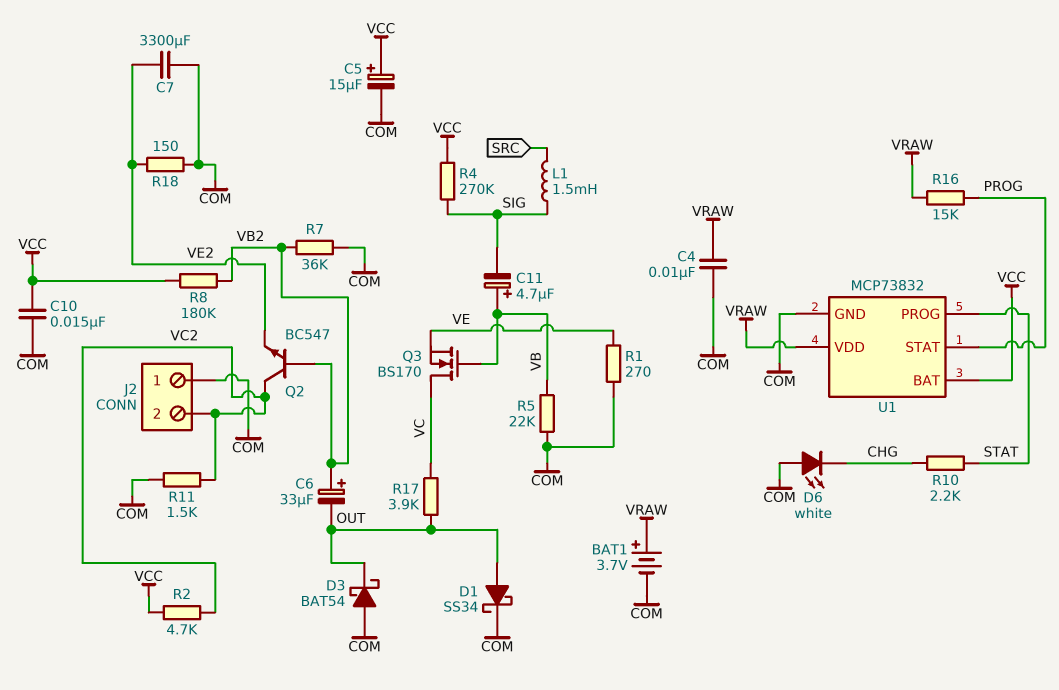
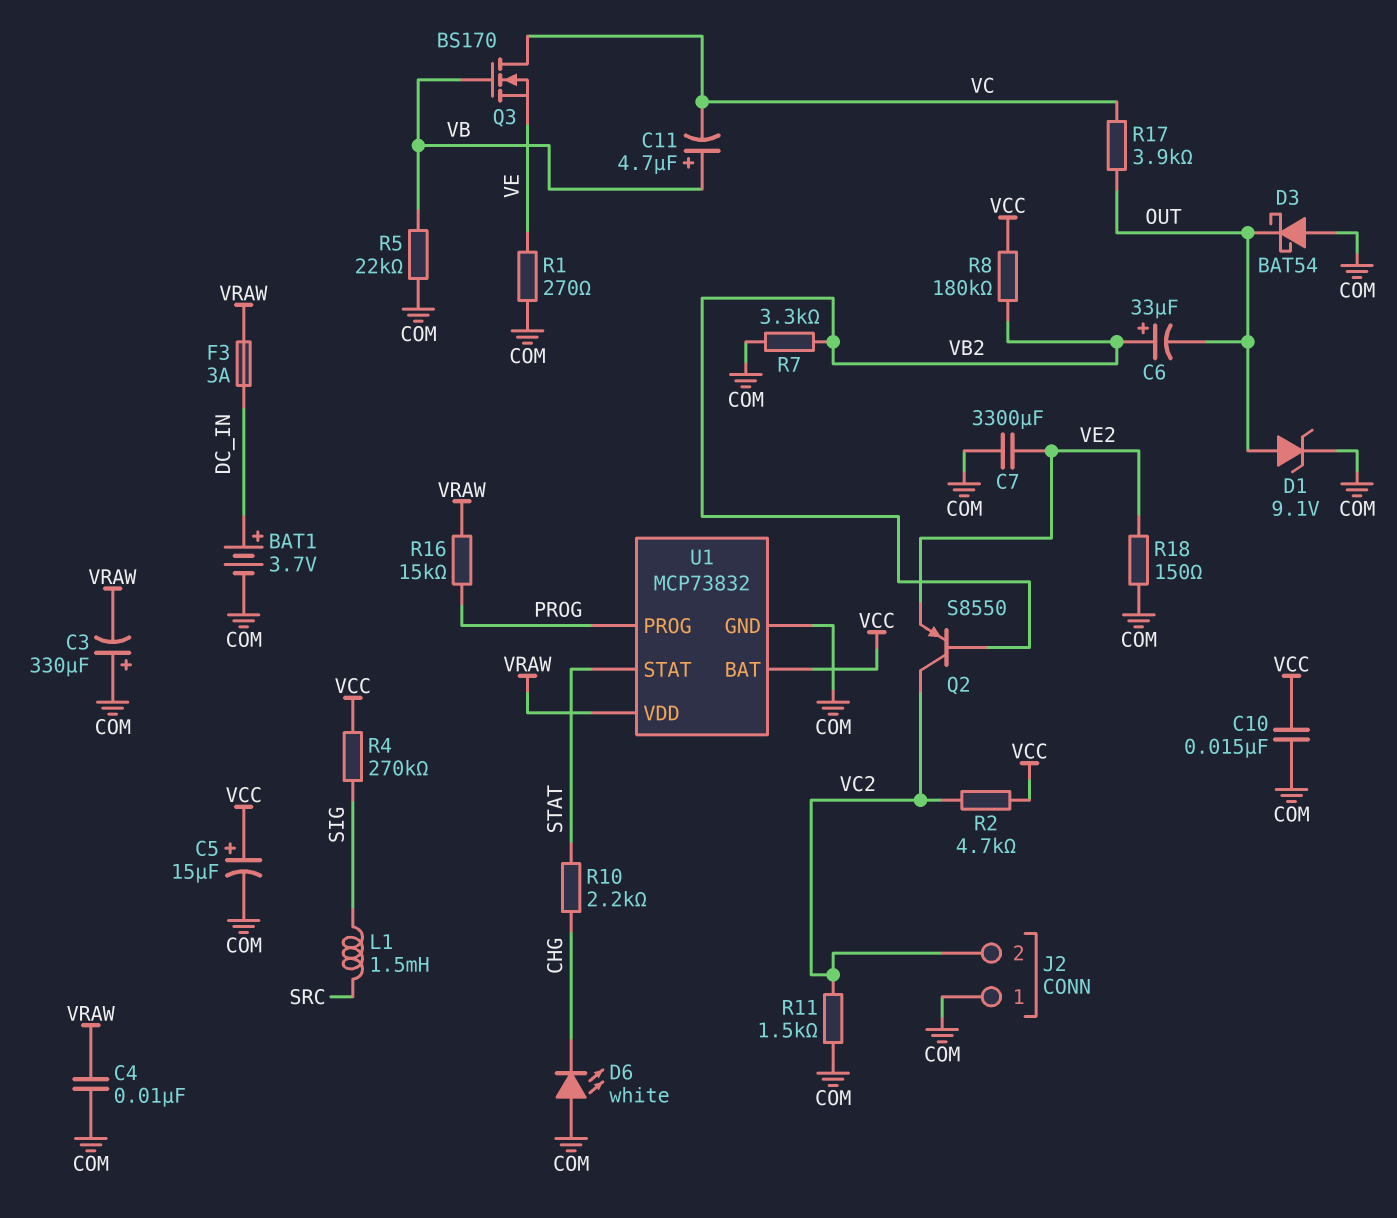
BAT1: 3.7V (plus VRAW, minus COM) -> 3.7V (plus DC_IN, minus COM)
C3: none -> 330uF (plus COM, minus VRAW)
C11: 4.7uF (plus VB, minus SIG) -> 4.7uF (plus VB, minus VC)
D1: schottky SS34 (A OUT, K COM) -> zener 9.1V (A OUT, K COM)
F3: none -> 3A (DC_IN, VRAW)
Q2: NPN BC547 (B VB2, C VC2, E VE2) -> PNP S8550 (B VB2, C VC2, E VE2)
R7: 36k (COM, VB2) -> 3.3k (COM, VB2)
U1 pin PROG: STAT -> PROG
U1 pin STAT: PROG -> STAT

